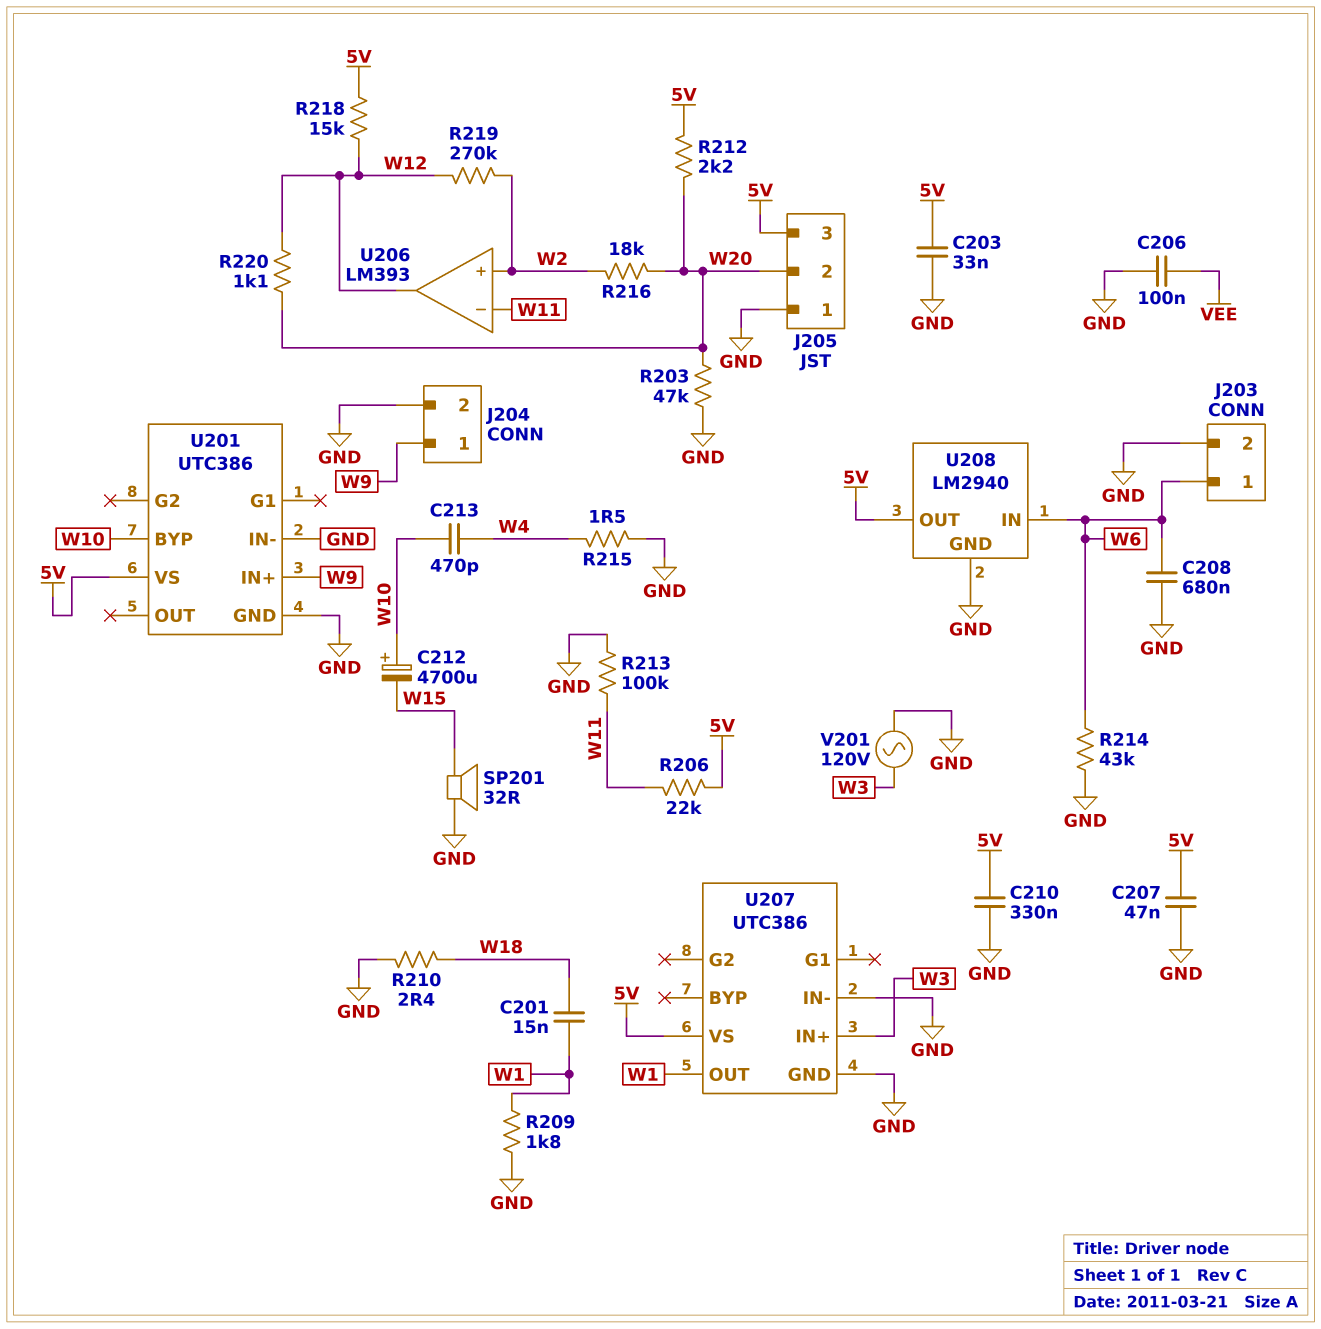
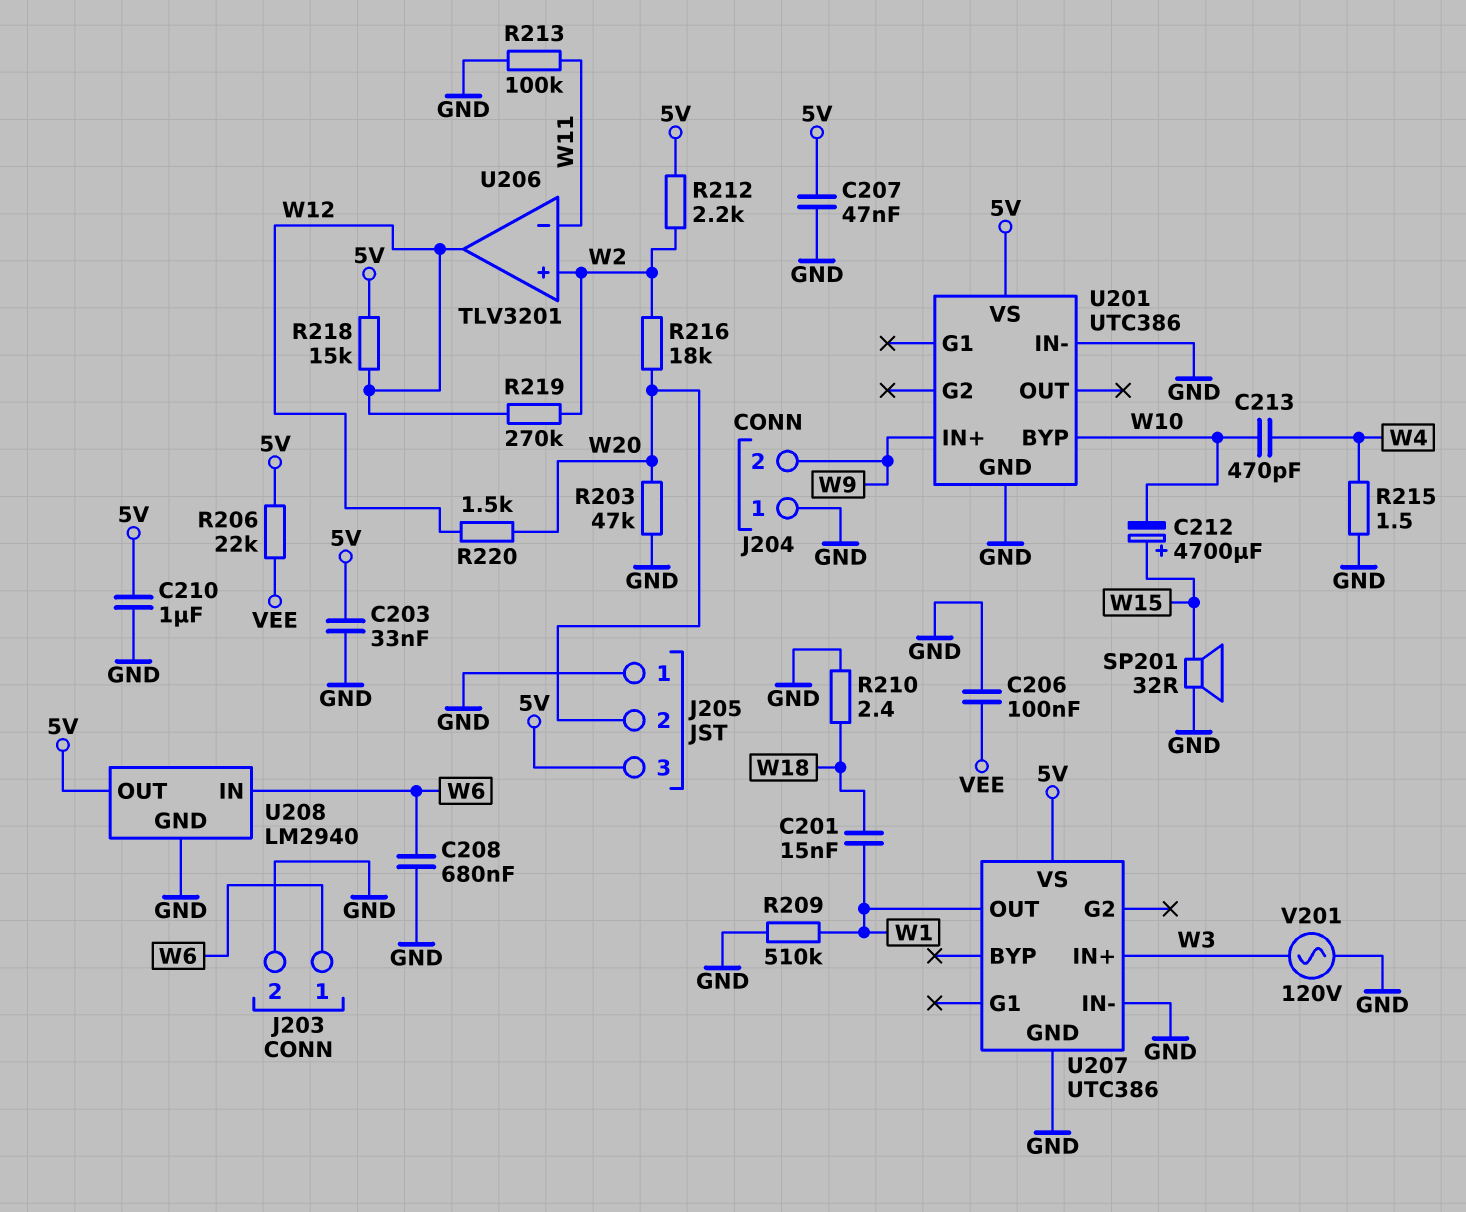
C210: 330nF (5V, GND) -> 1uF (5V, GND)
C212: 4700uF (plus W10, minus W15) -> 4700uF (plus W15, minus W10)
J204 pin 1: W9 -> GND
J204 pin 2: GND -> W9
R206: 22k (5V, W11) -> 22k (5V, VEE)
R209: 1.8k (GND, W1) -> 510k (GND, W1)
R212: 2.2k (5V, W20) -> 2.2k (5V, W2)
R214: 43k (GND, W6) -> none
R220: 1.1k (W12, W20) -> 1.5k (W12, W20)
U206: LM393 -> TLV3201

